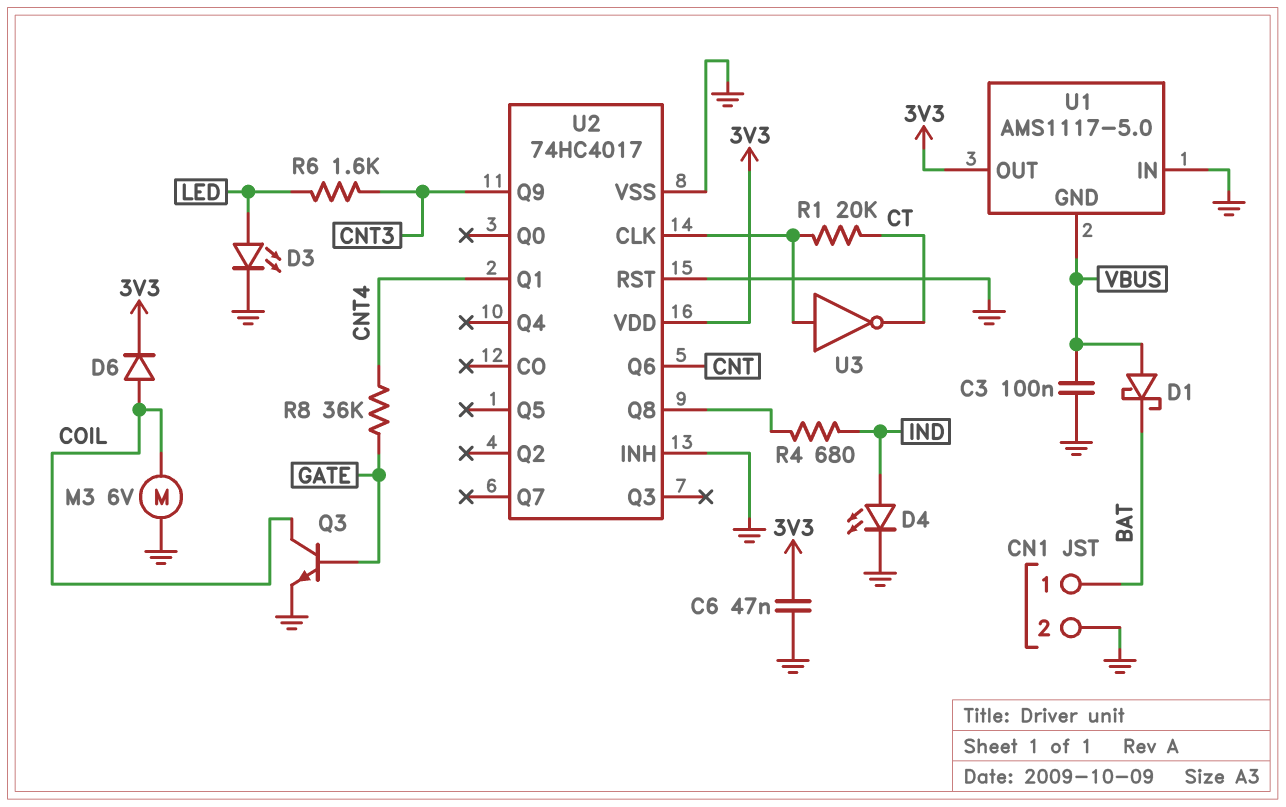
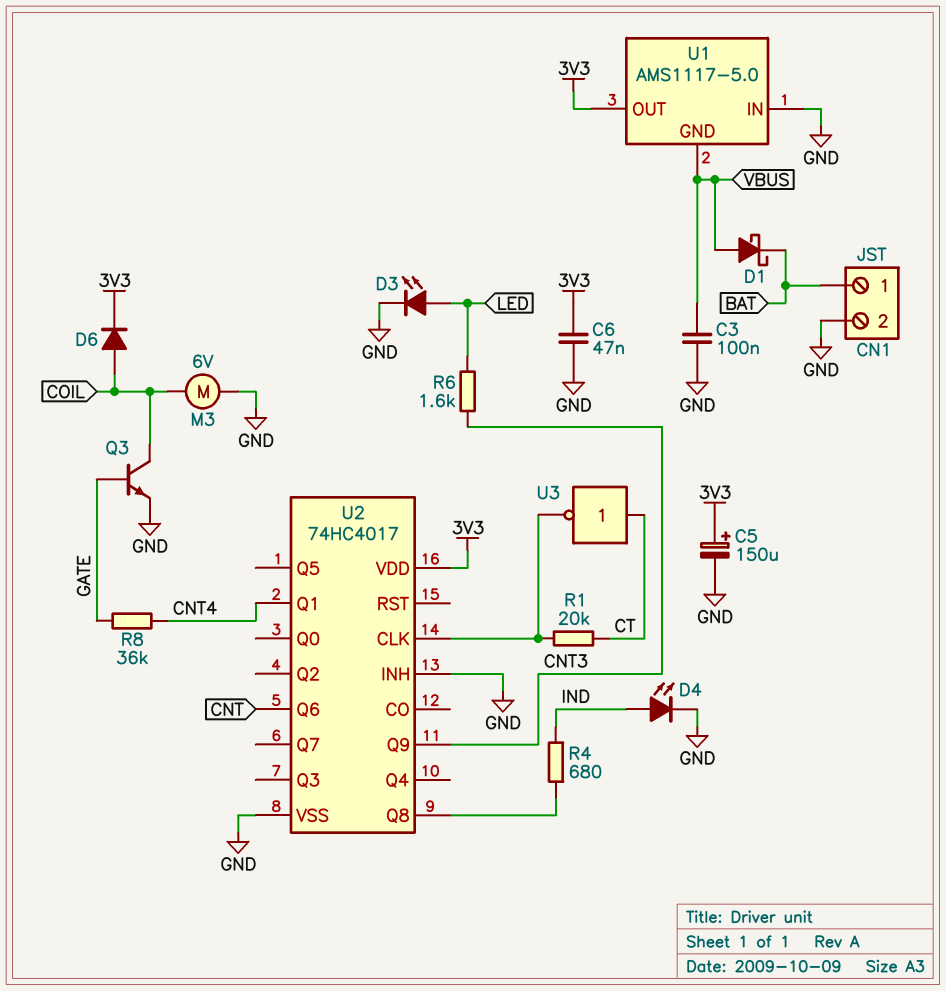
C5: none -> 150uF (plus 3V3, minus GND)
U2 pin RST: GND -> none
U3: NOT (in U2/CLK, out CT) -> NOT (in CT, out U2/CLK)

